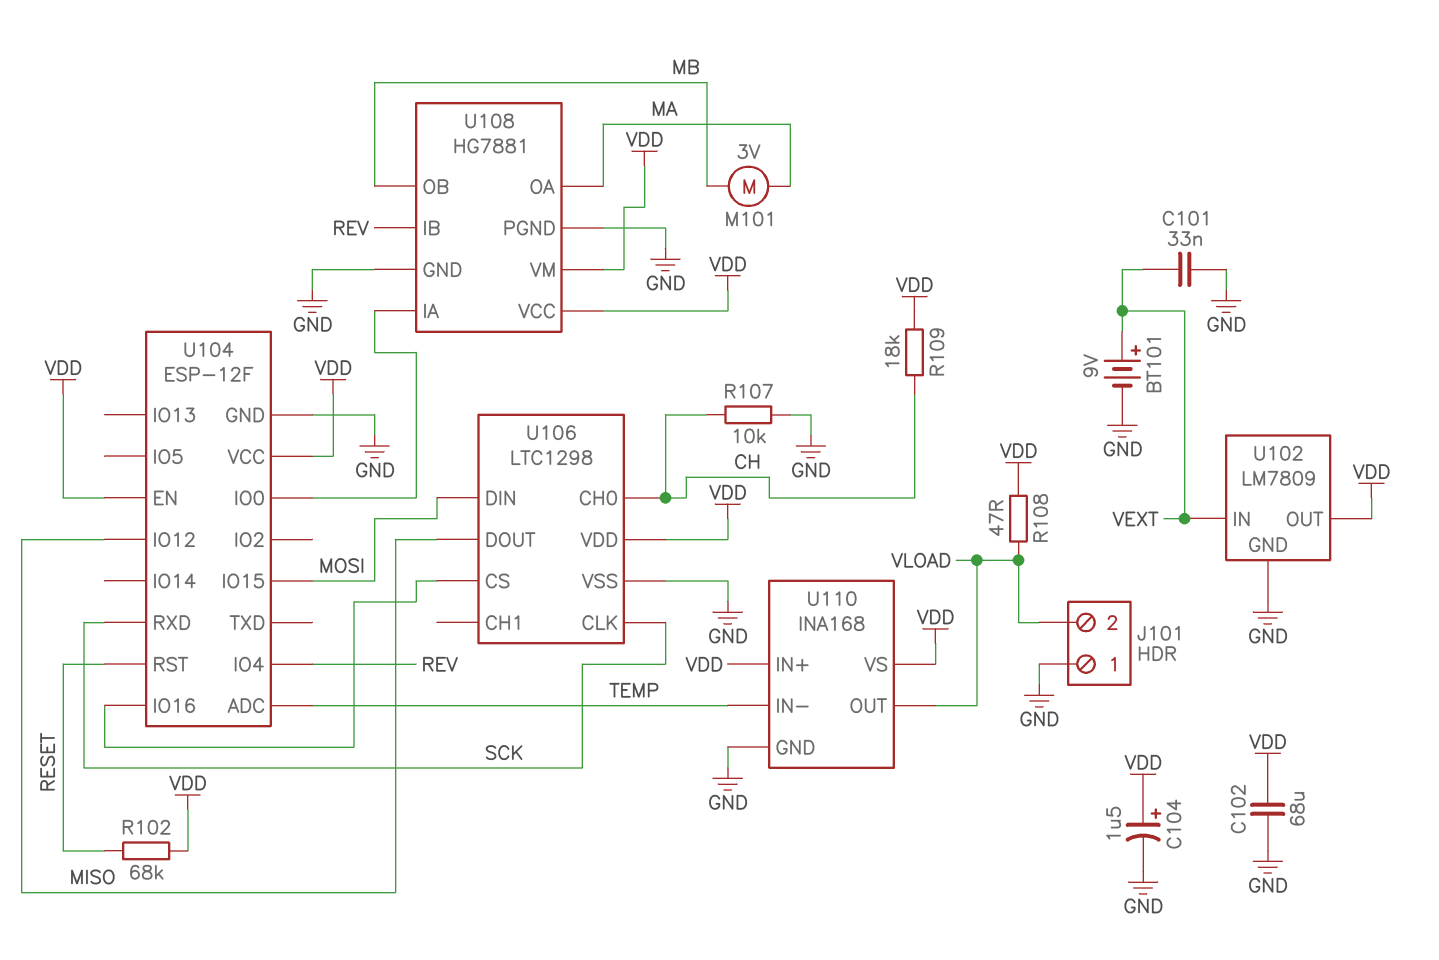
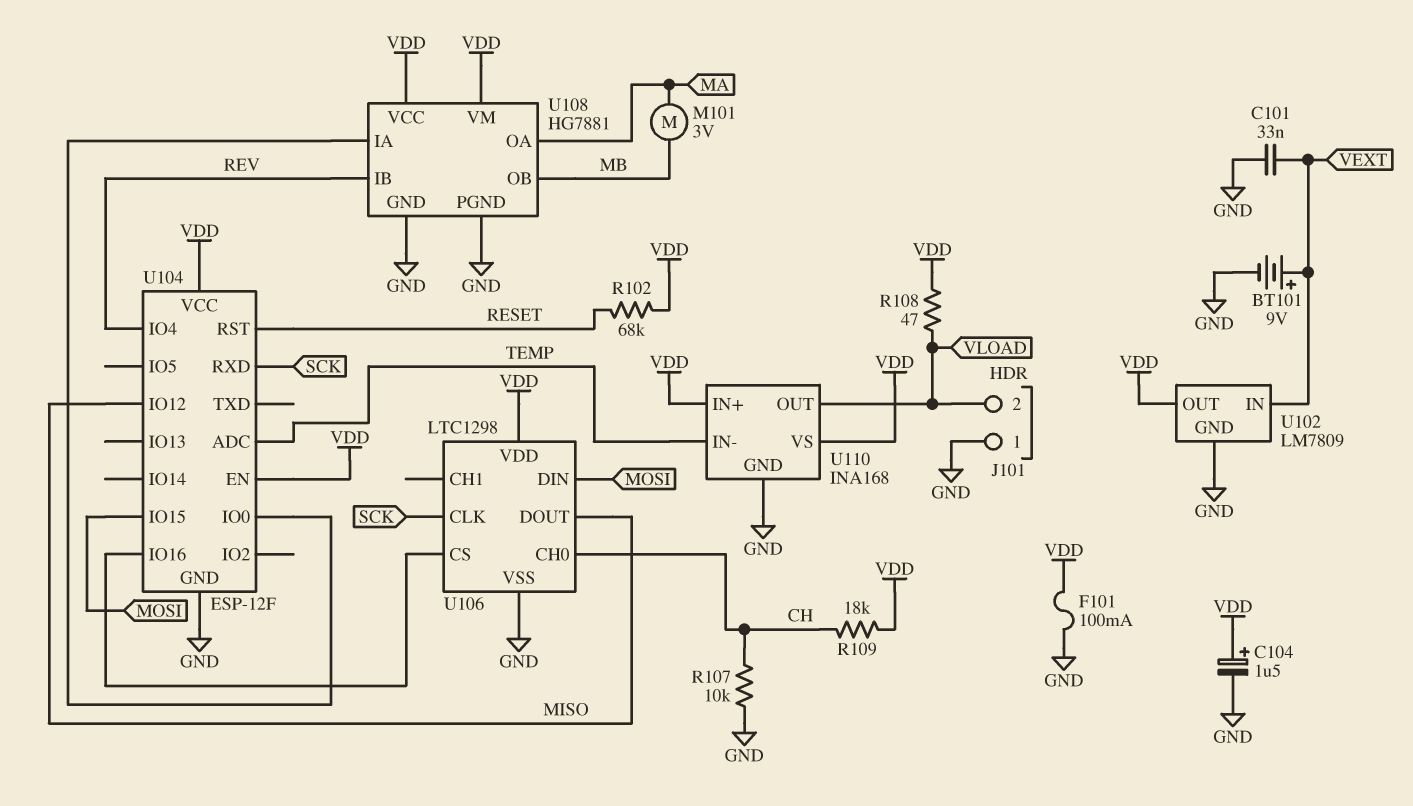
C102: 68uF (GND, VDD) -> none
F101: none -> 100mA (GND, VDD)

